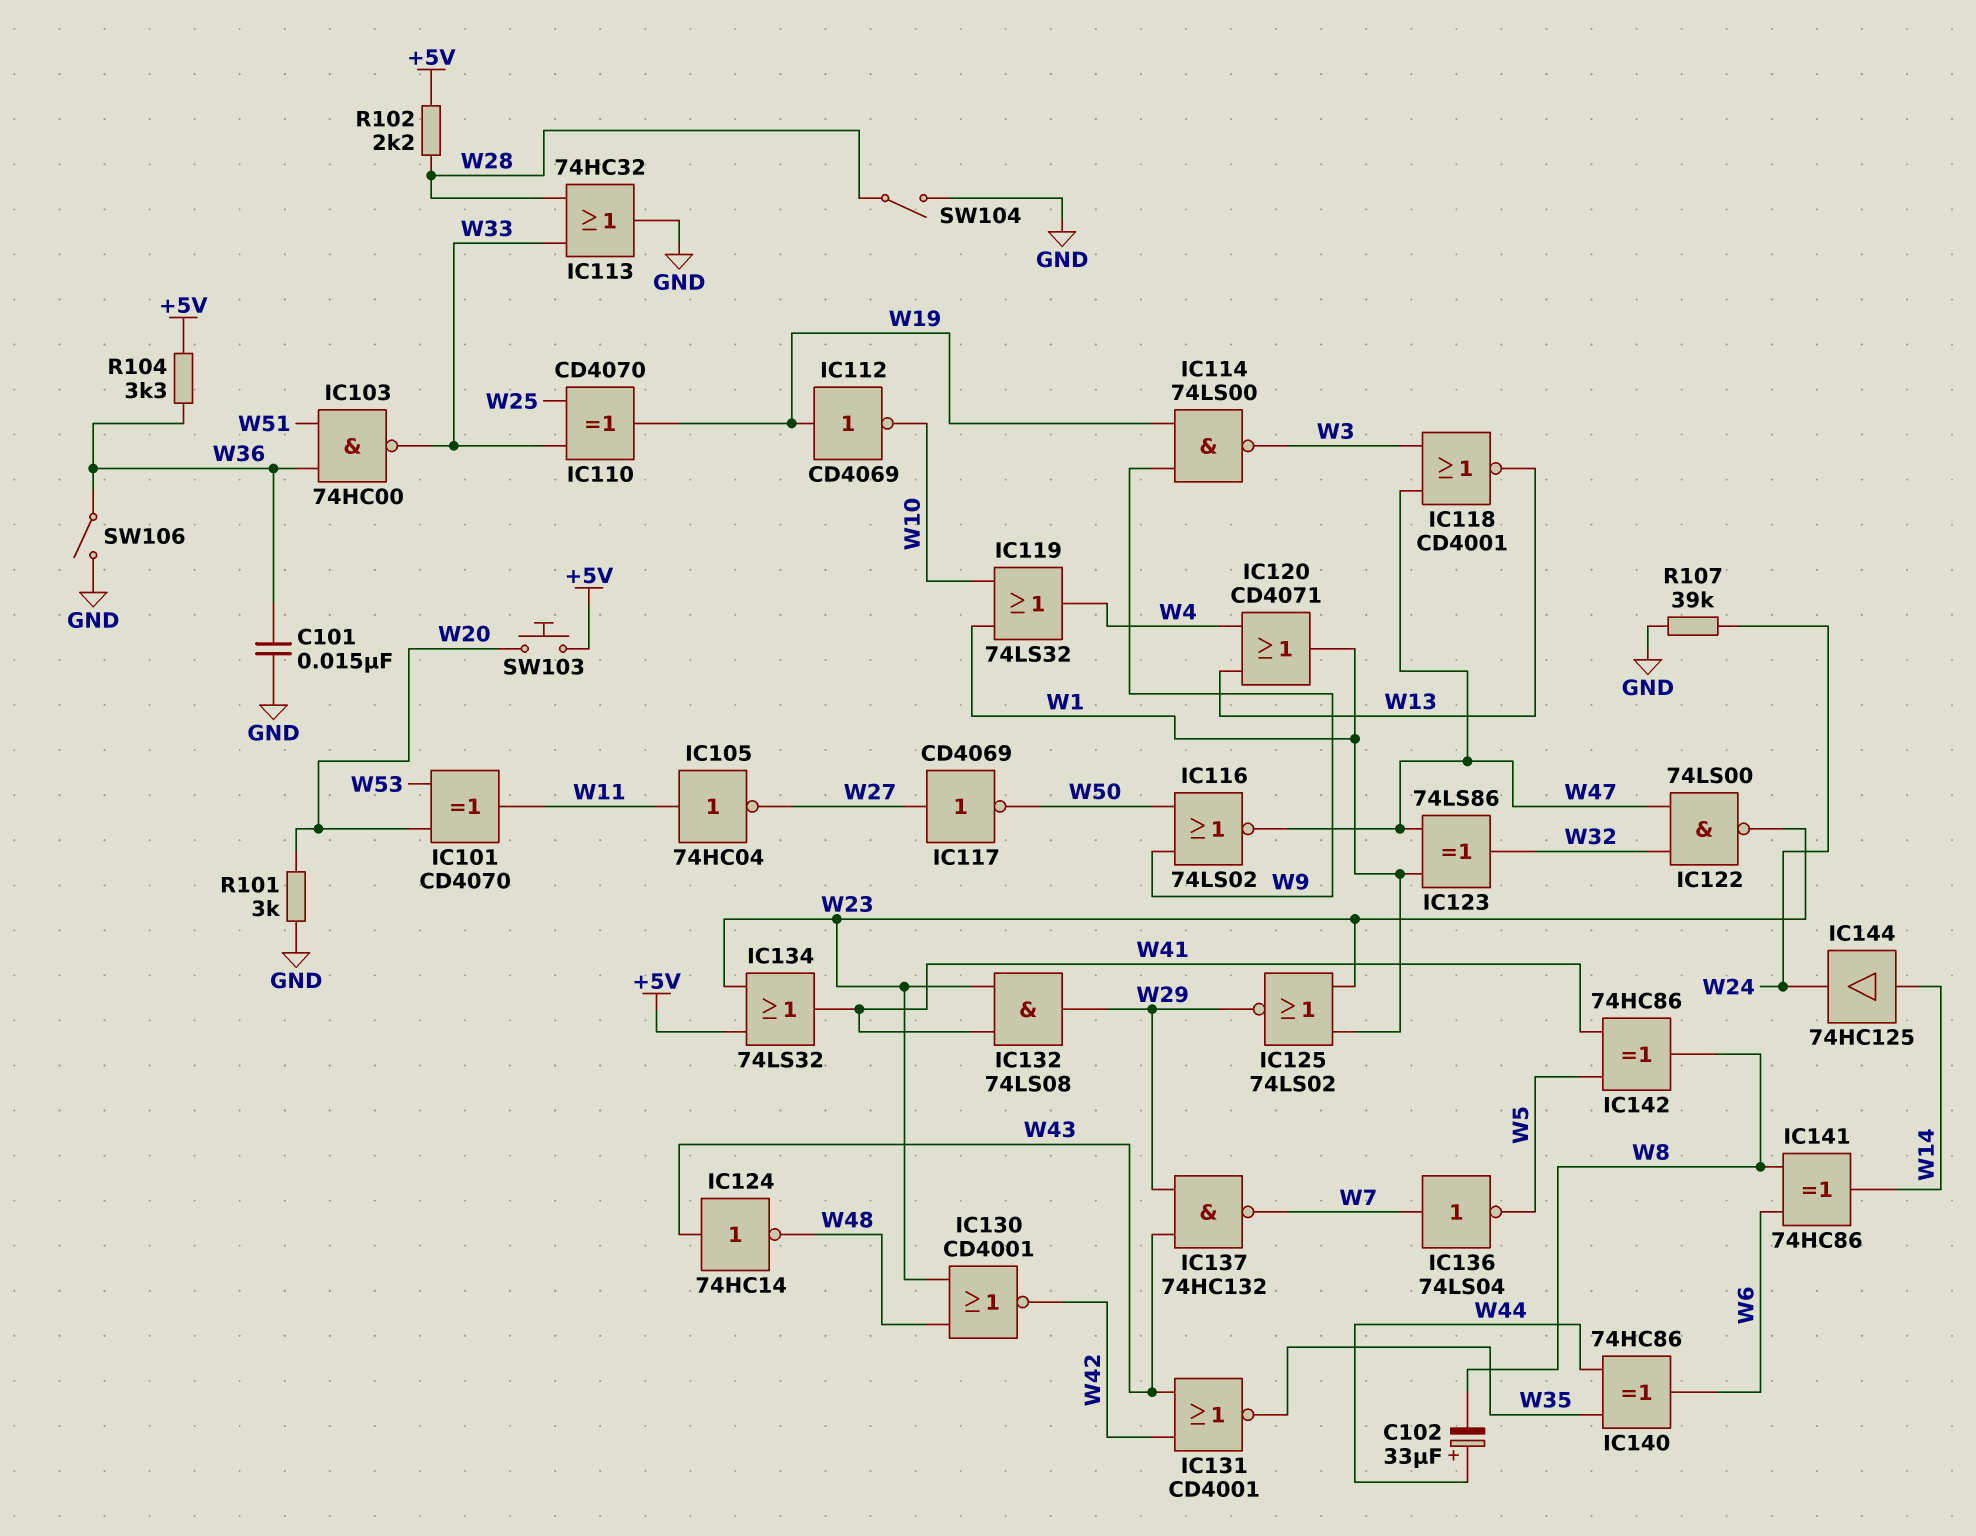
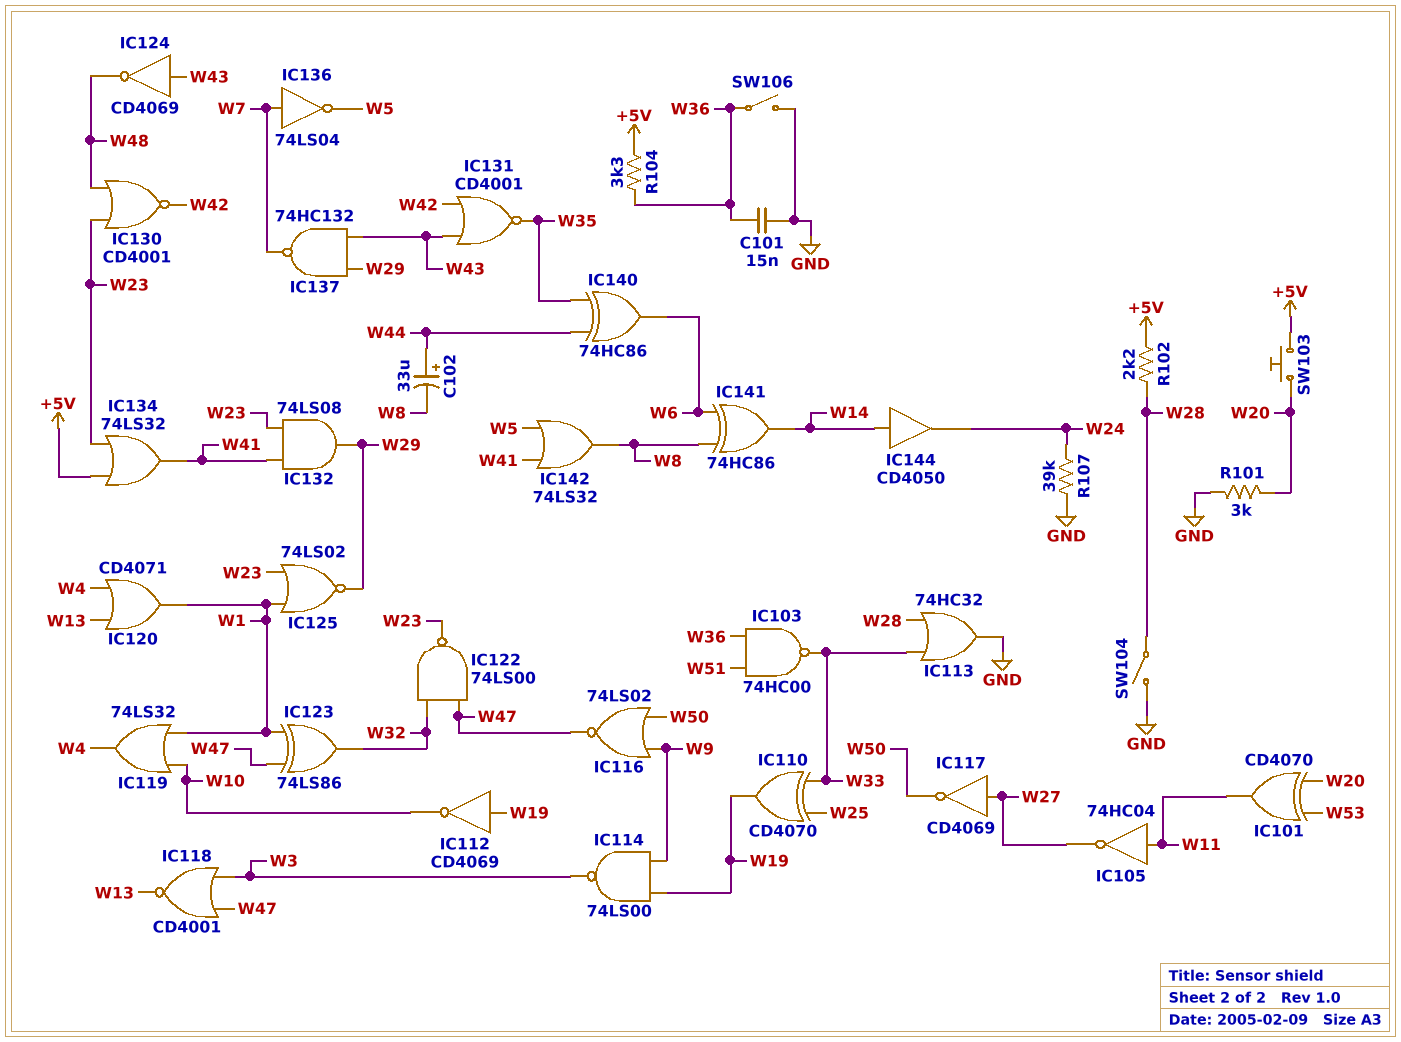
IC124: NOT 74HC14 (in W43, out W48) -> NOT CD4069 (in W43, out W48)
IC142: XOR 74HC86 (in W5, in W41, out W8) -> OR 74LS32 (in W5, in W41, out W8)
IC144: buffer 74HC125 (in W14, out W24) -> buffer CD4050 (in W14, out W24)

